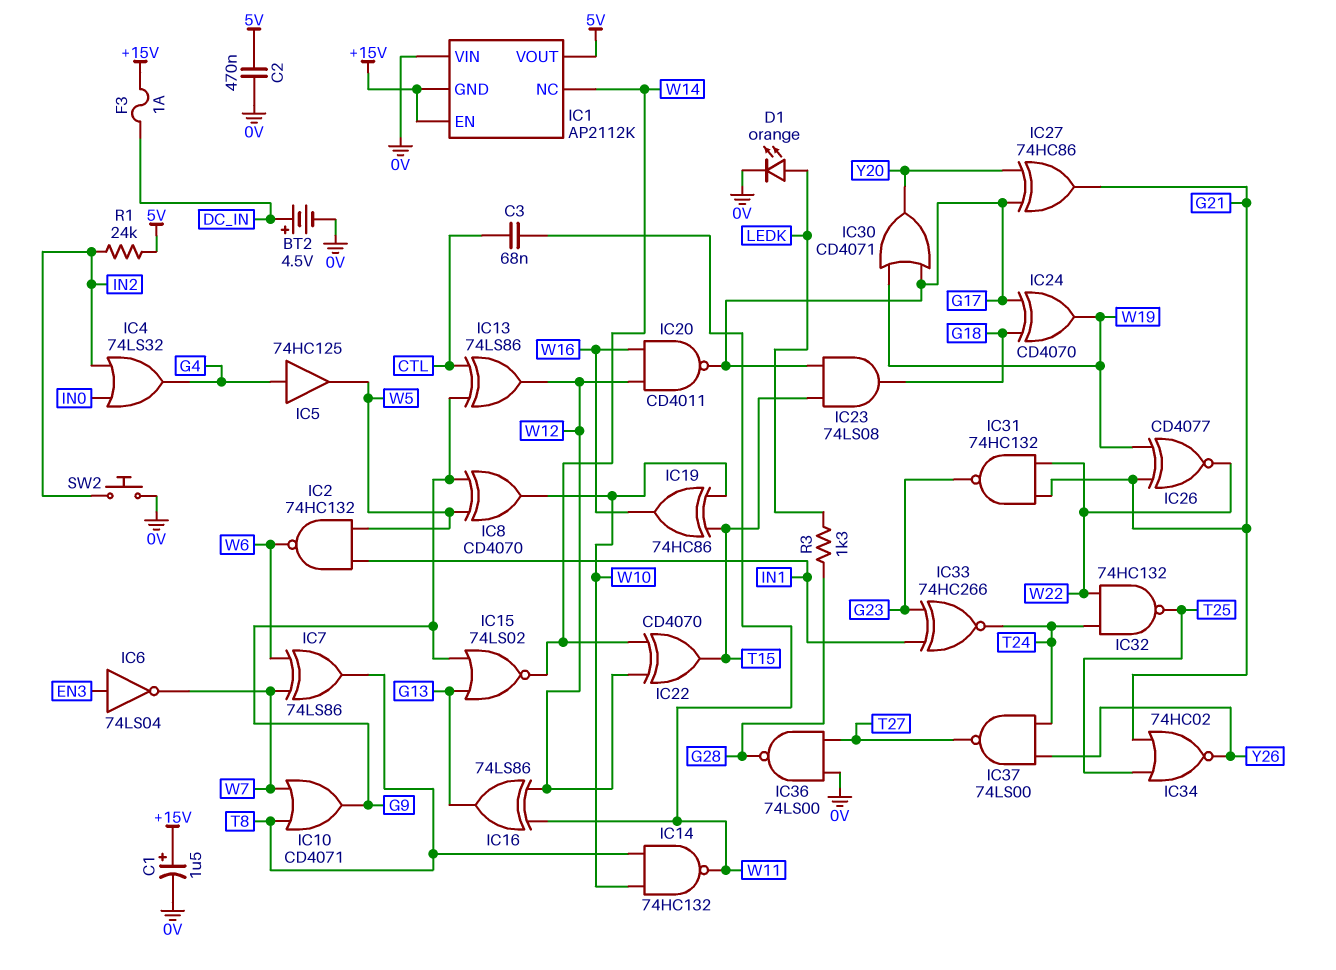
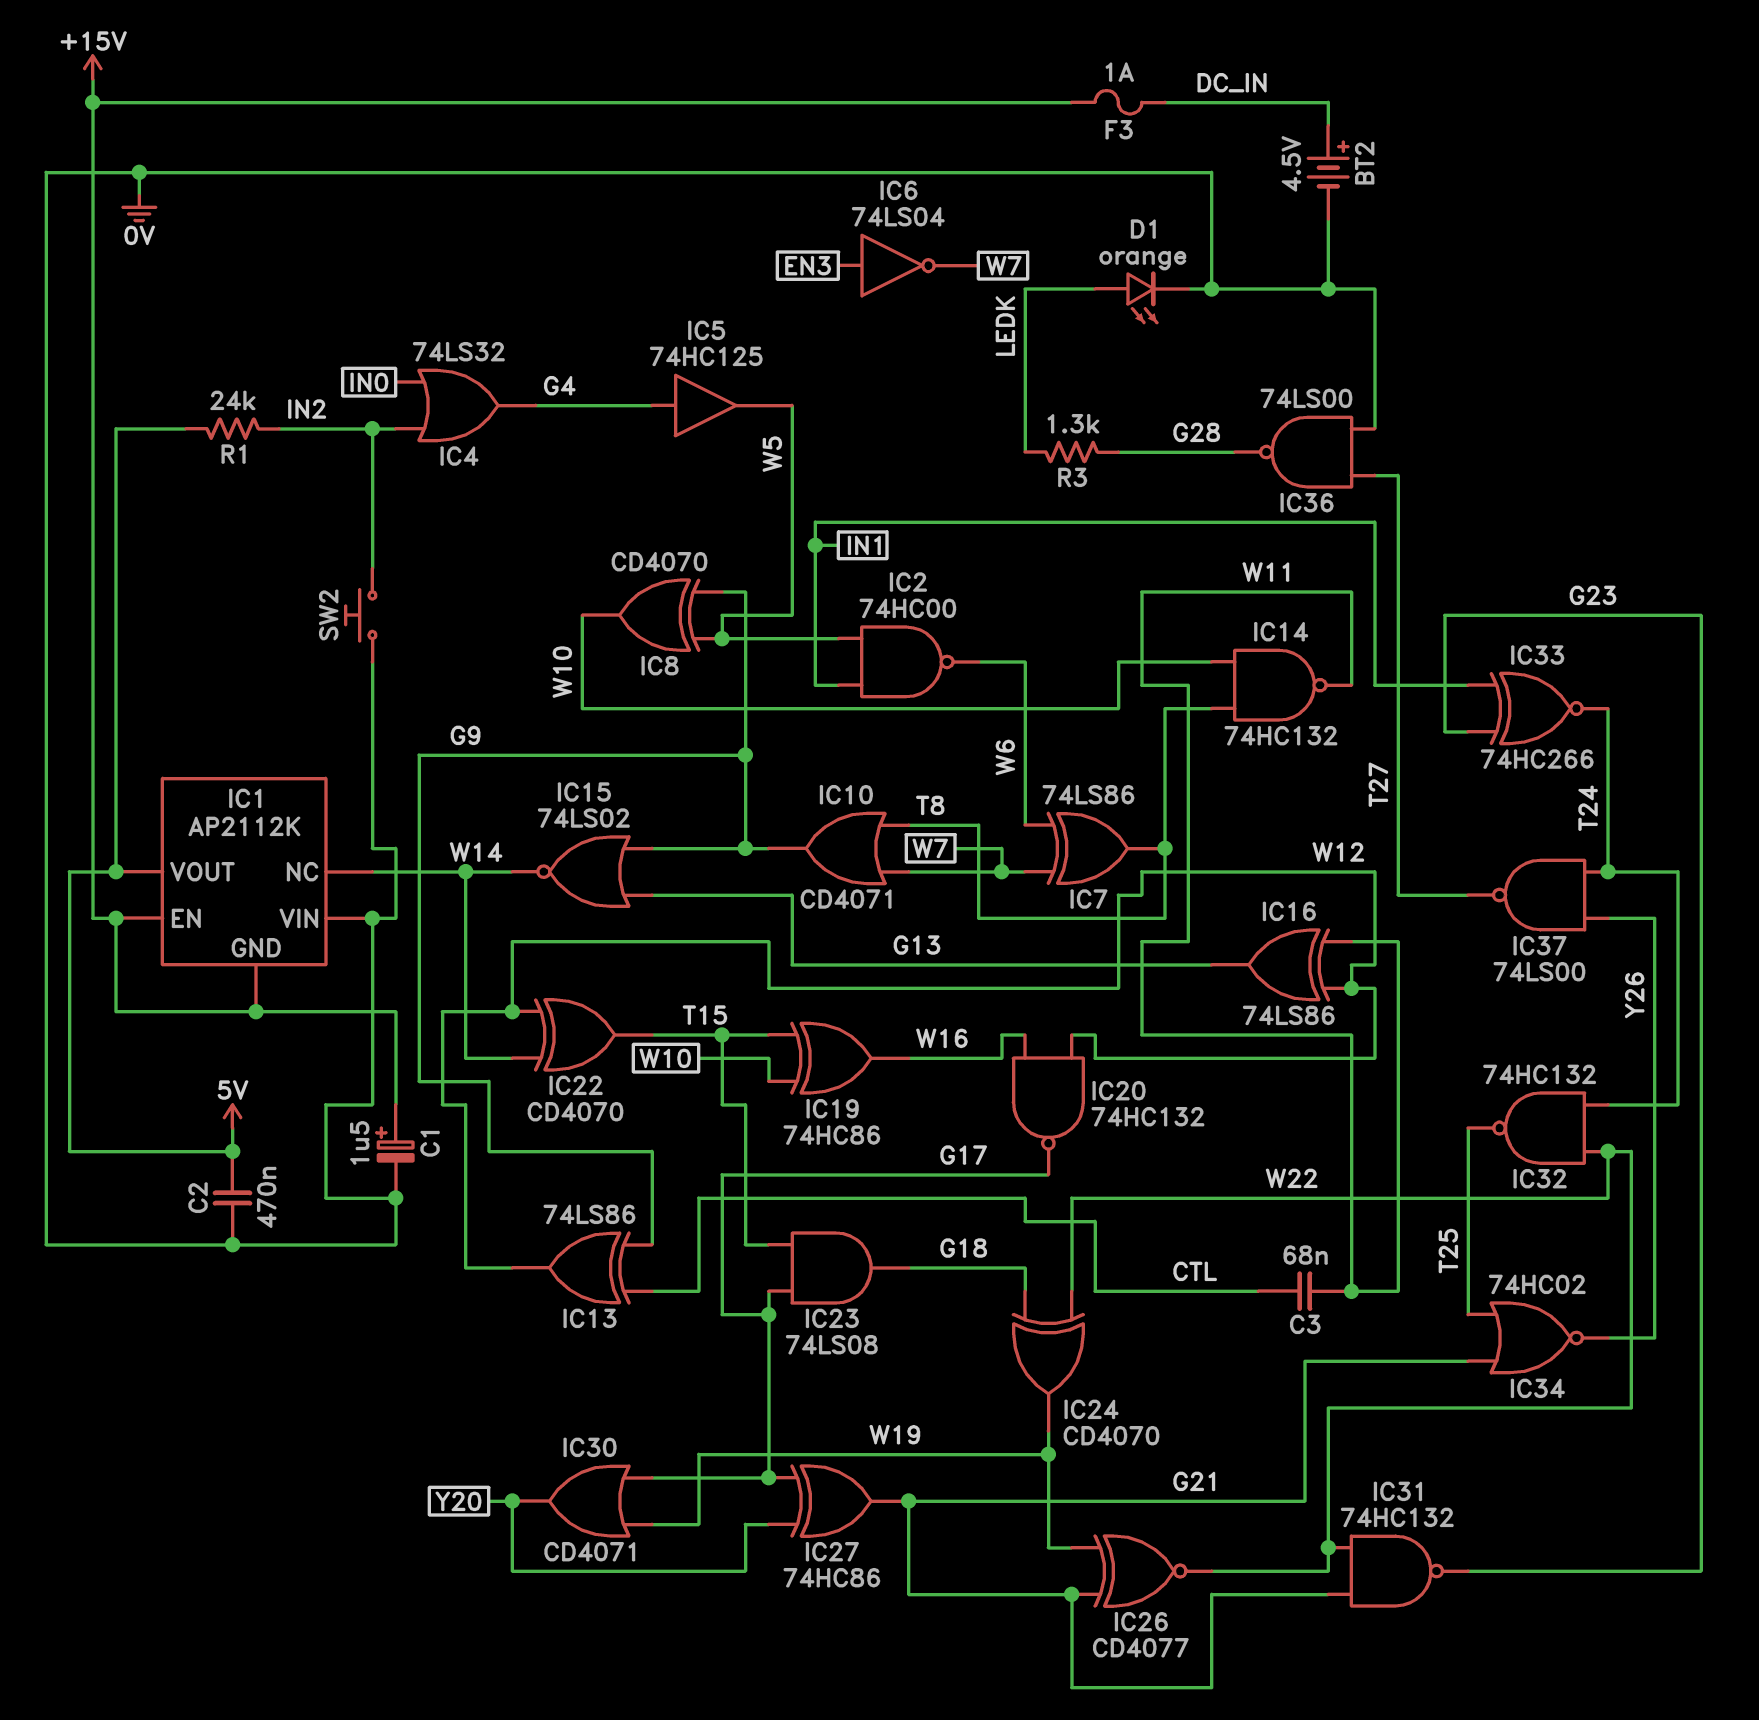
IC2: NAND 74HC132 (in IN1, in W5, out W6) -> NAND 74HC00 (in IN1, in W5, out W6)
IC20: NAND CD4011 (in W12, in W16, out G17) -> NAND 74HC132 (in W12, in W16, out G17)
IC24: XOR CD4070 (in G17, in G18, out W19) -> XOR CD4070 (in G18, in W22, out W19)

